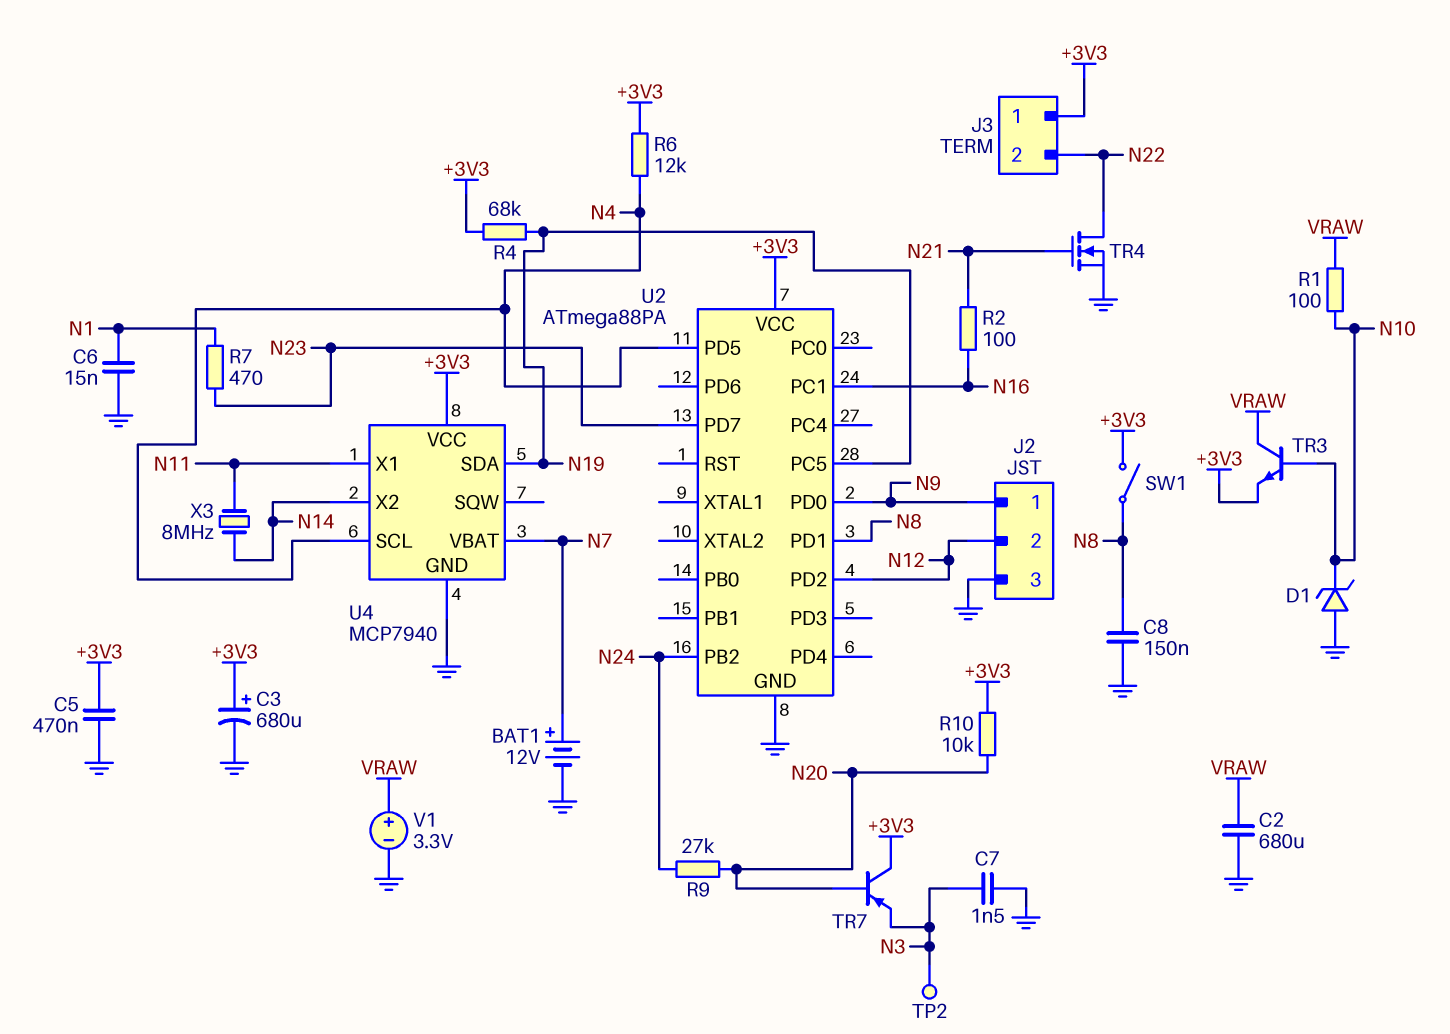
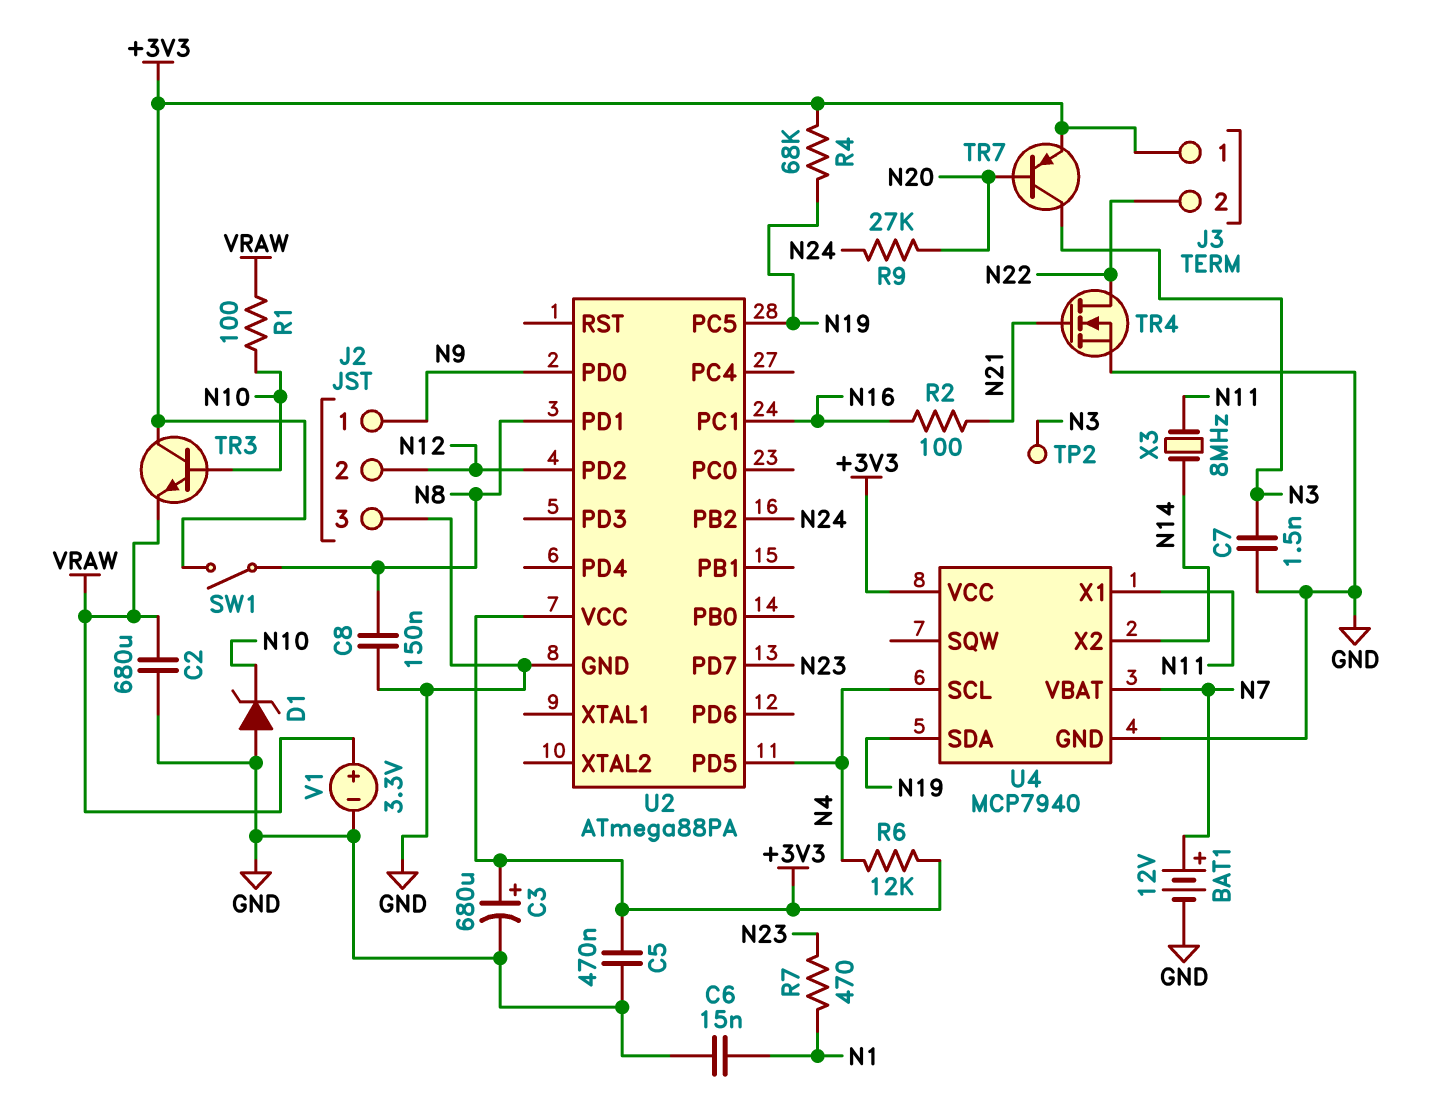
R10: 10k (+3V3, N20) -> none
TR3: NPN (B N10, C VRAW, E +3V3) -> NPN (B N10, C +3V3, E VRAW)
TR7: PNP (B N20, C +3V3, E N3) -> PNP (B N20, C N3, E +3V3)

